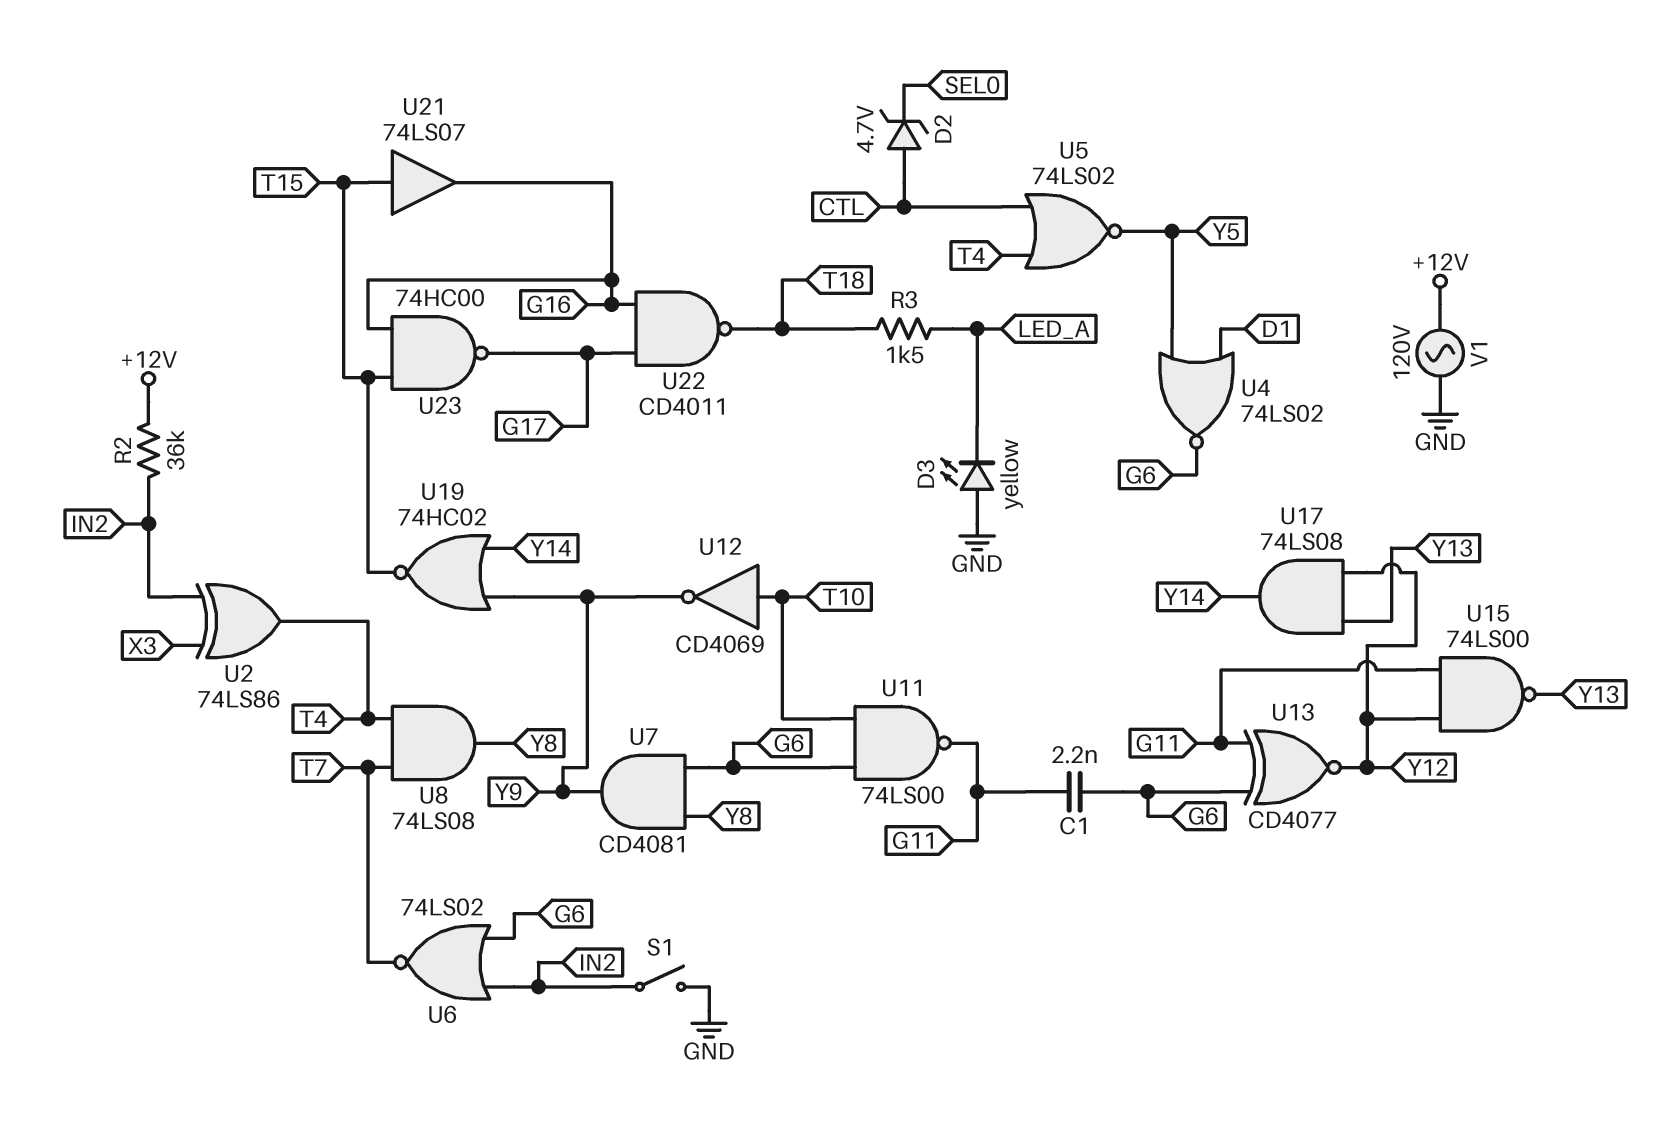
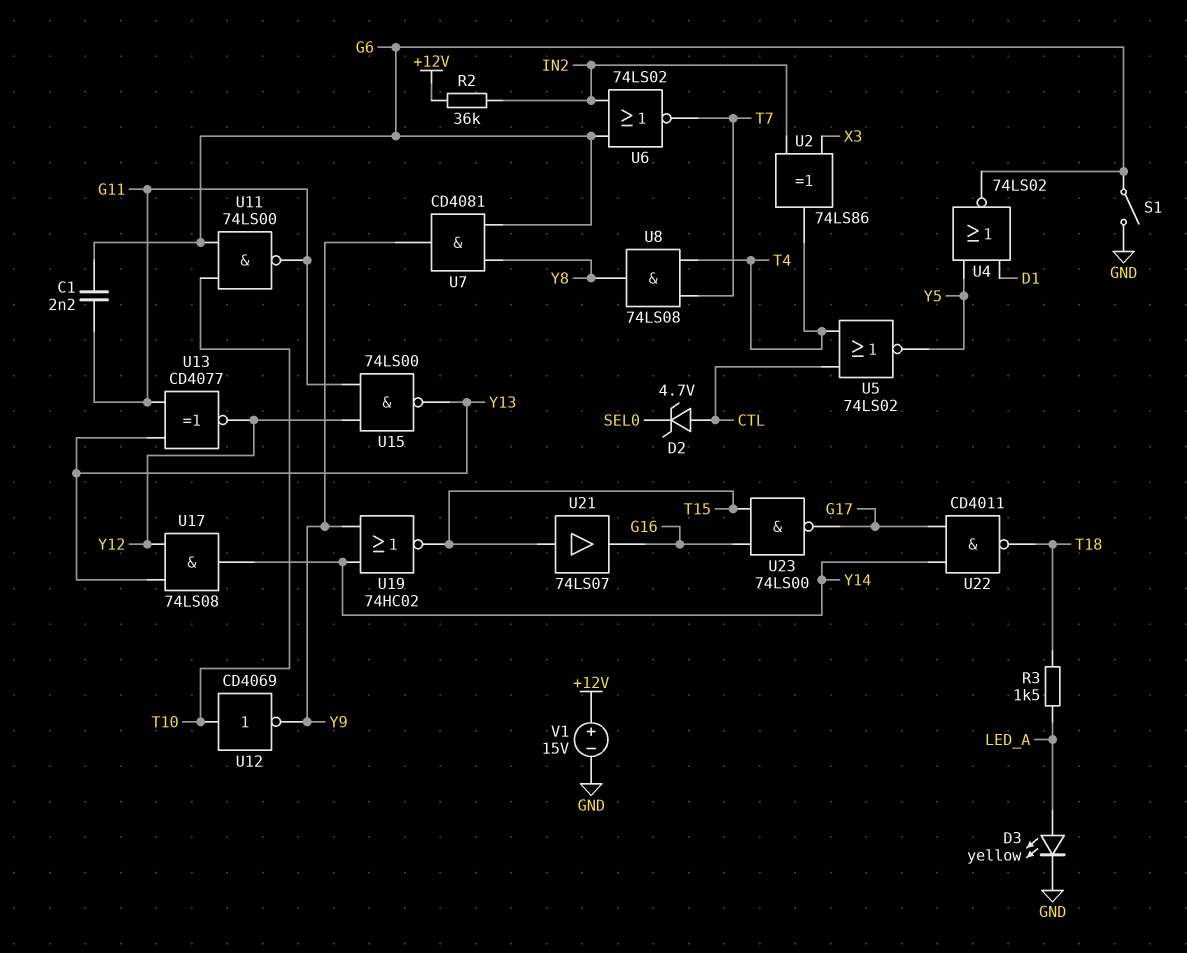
D3: LED yellow (A GND, K LED_A) -> LED yellow (A LED_A, K GND)
S1: switch (GND, IN2) -> switch (G6, GND)
U13: XNOR CD4077 (in G6, in G11, out Y12) -> XNOR CD4077 (in G11, in Y13, out Y12)
U22: NAND CD4011 (in G16, in G17, out T18) -> NAND CD4011 (in G17, in Y14, out T18)
U23: NAND 74HC00 (in G16, in T15, out G17) -> NAND 74LS00 (in G16, in T15, out G17)
V1: AC 120V (+12V, GND) -> 15V (plus +12V, minus GND)

